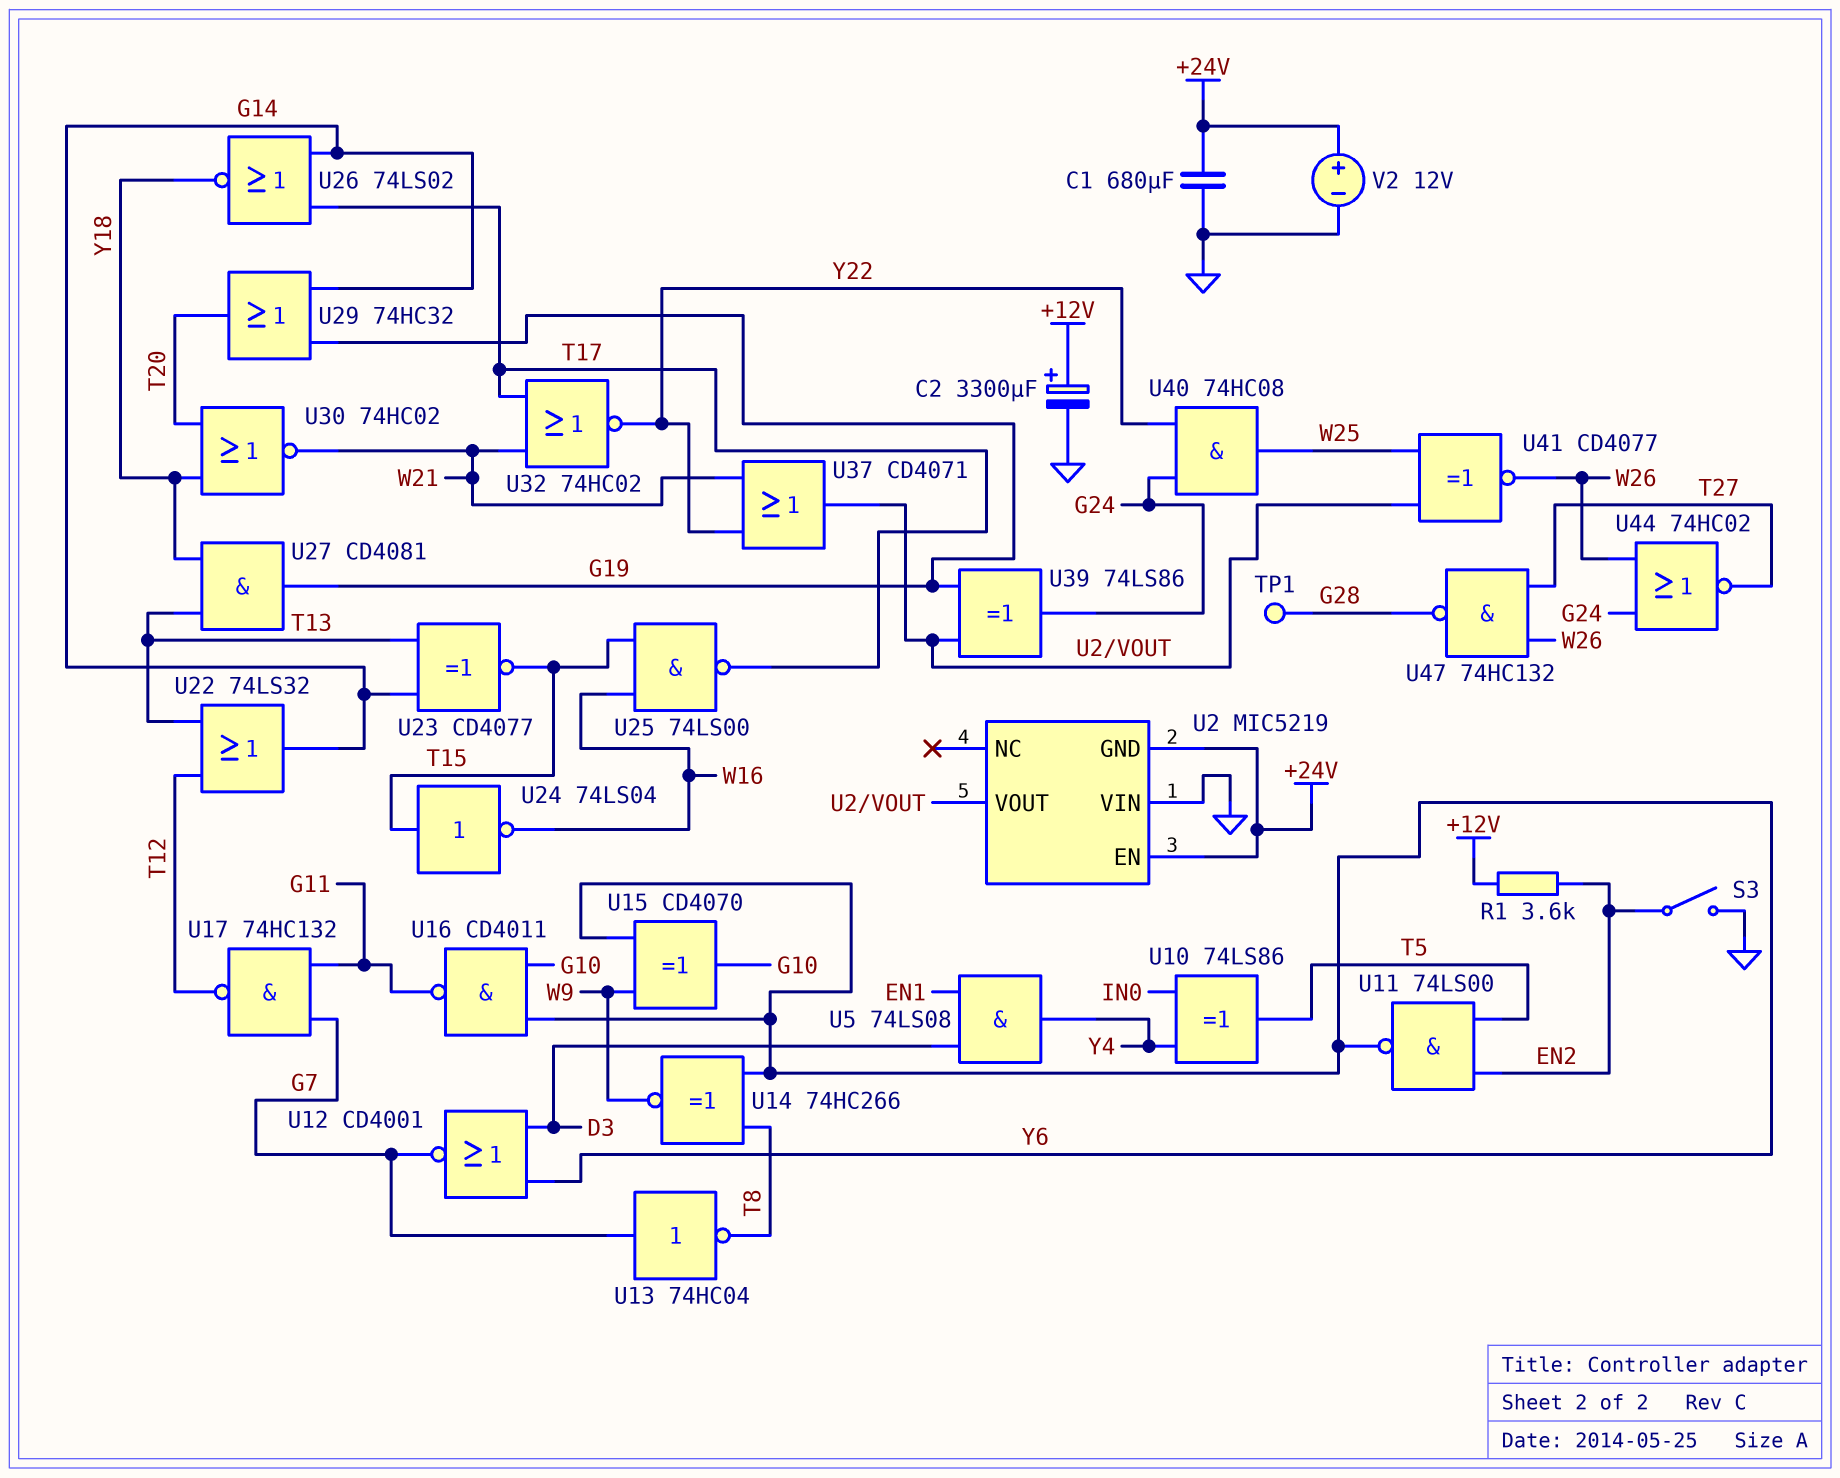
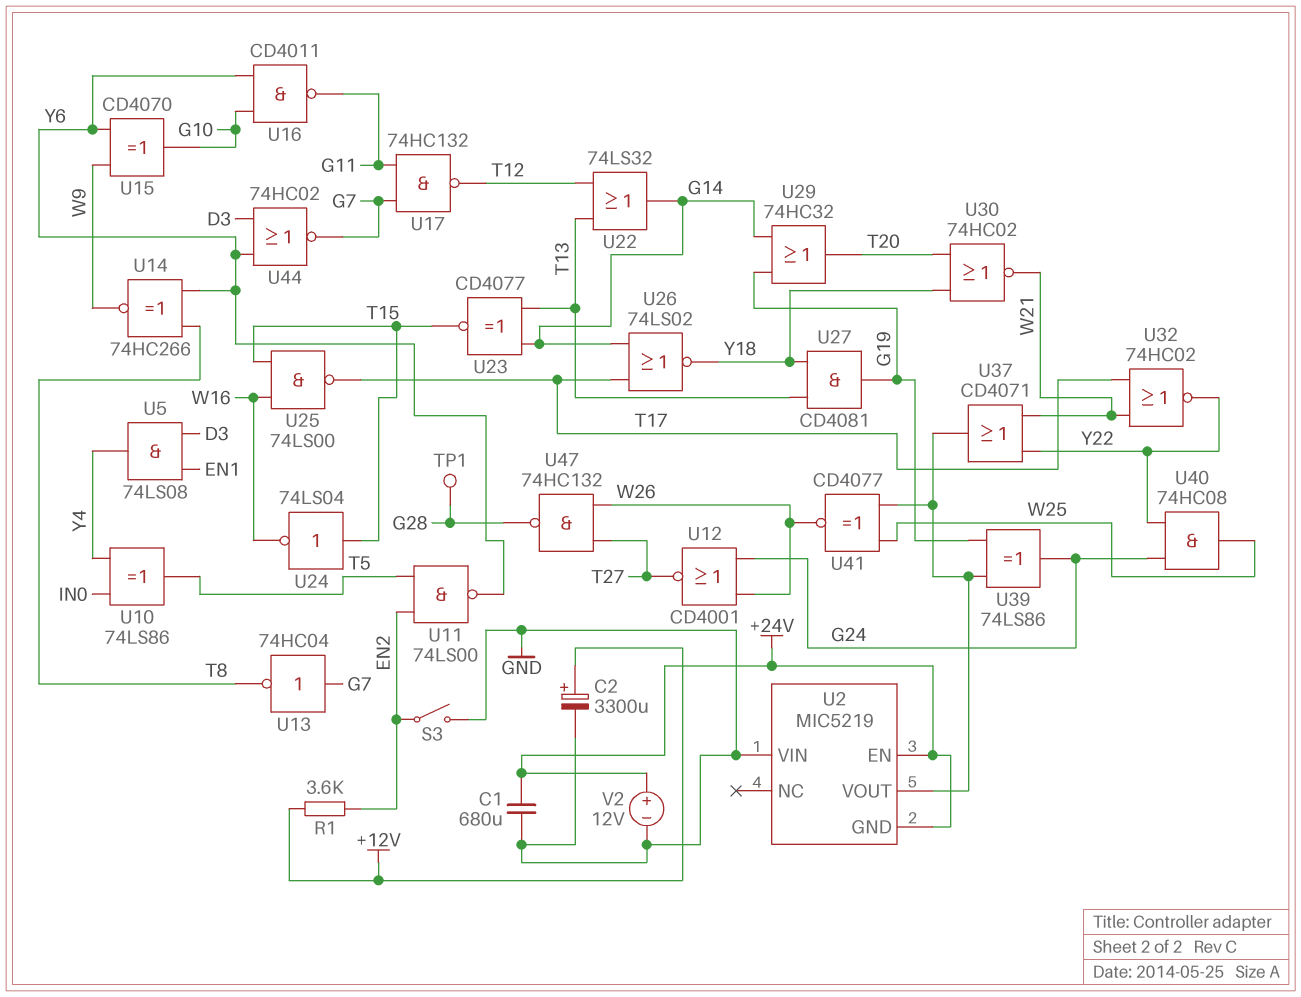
U12: NOR CD4001 (in D3, in Y6, out G7) -> NOR CD4001 (in G24, in W26, out T27)
U44: NOR 74HC02 (in G24, in W26, out T27) -> NOR 74HC02 (in D3, in Y6, out G7)

